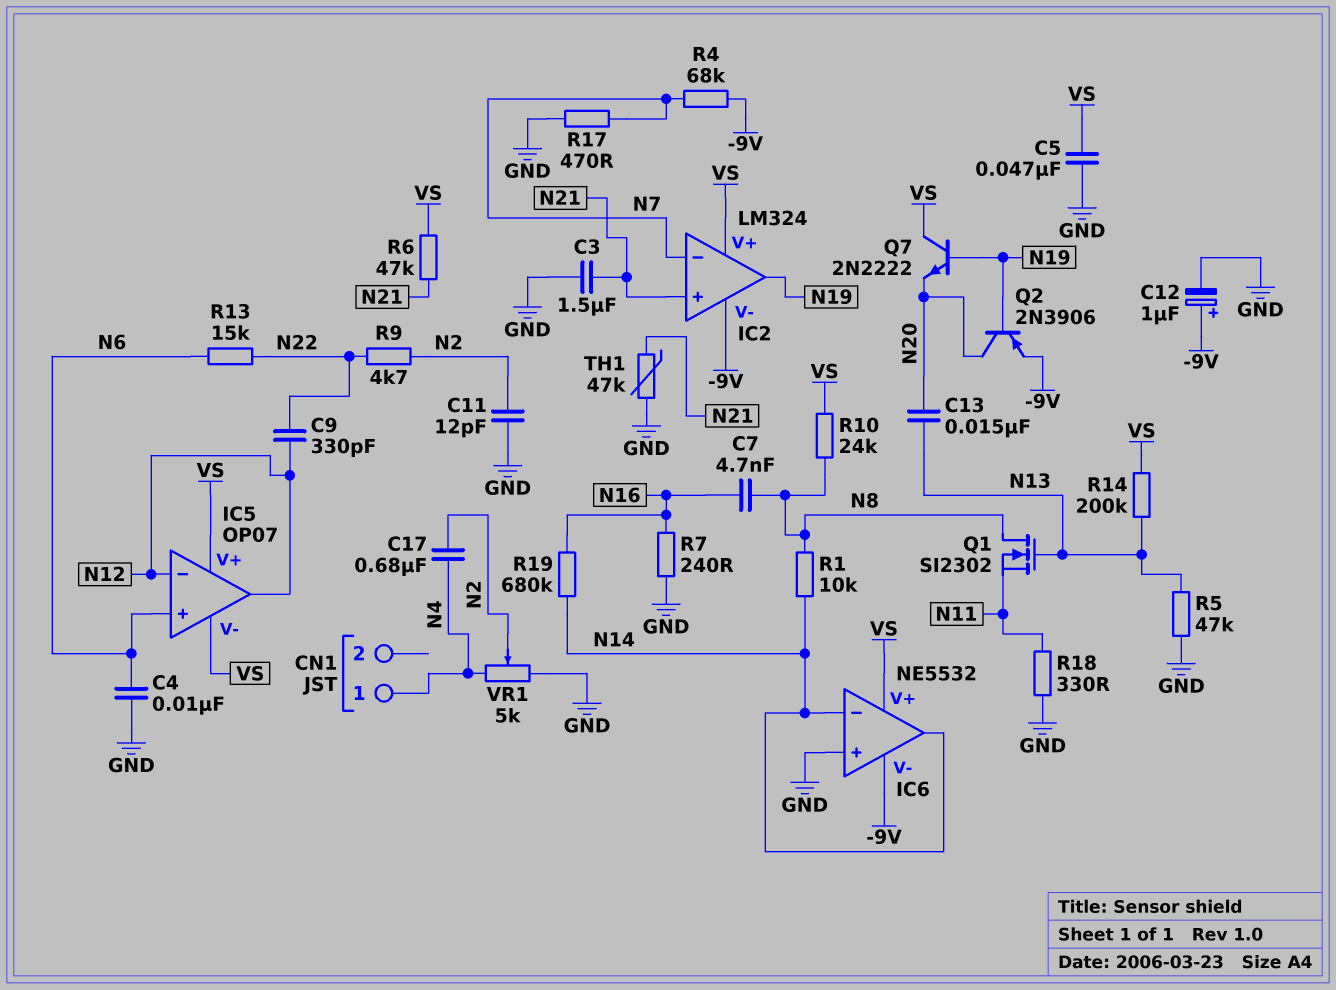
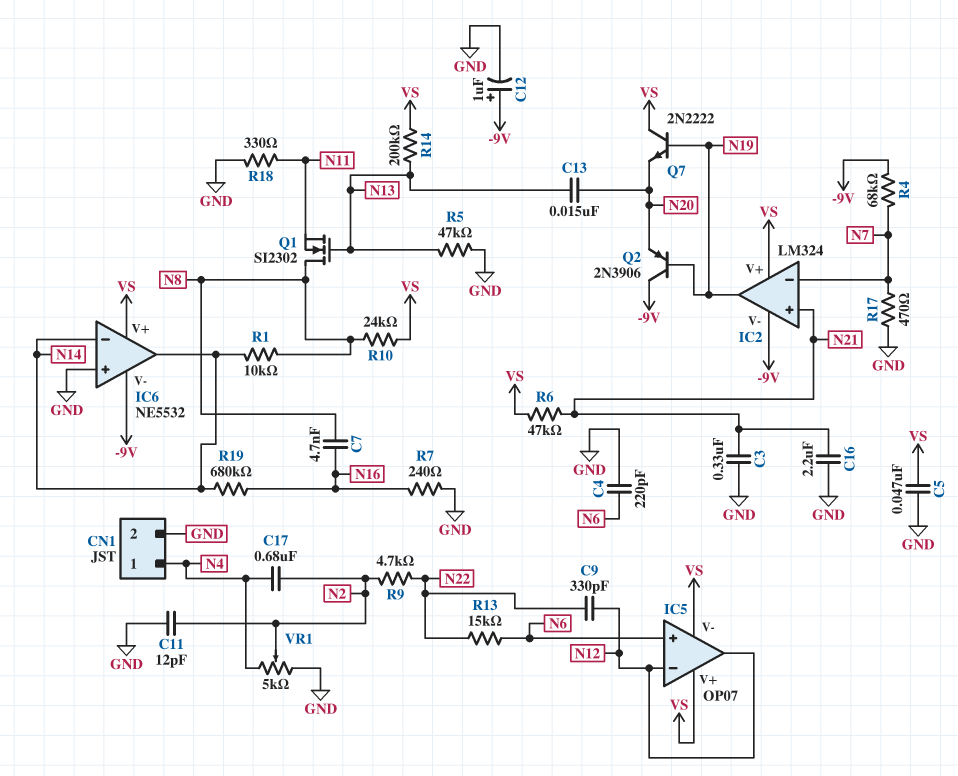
C3: 1.5uF (GND, N21) -> 330nF (GND, N21)
C4: 10nF (GND, N6) -> 220pF (GND, N6)
C16: none -> 2.2uF (GND, N21)
CN1 pin 2: none -> GND
Q2: PNP 2N3906 (B N19, C N20, E -9V) -> PNP 2N3906 (B N19, C -9V, E N20)
TH1: 47k (GND, N21) -> none

